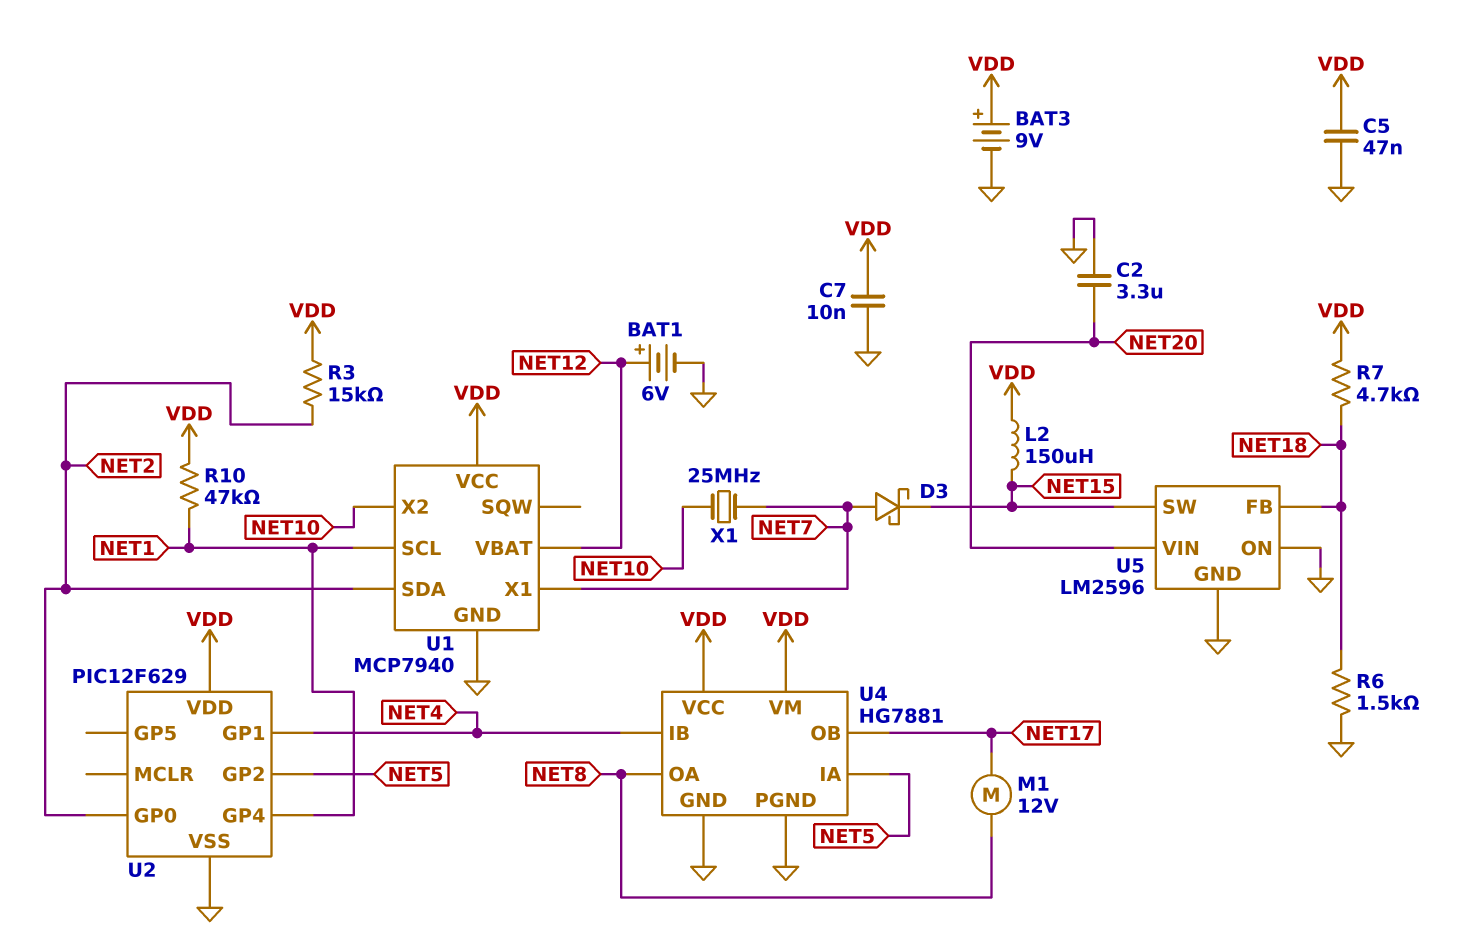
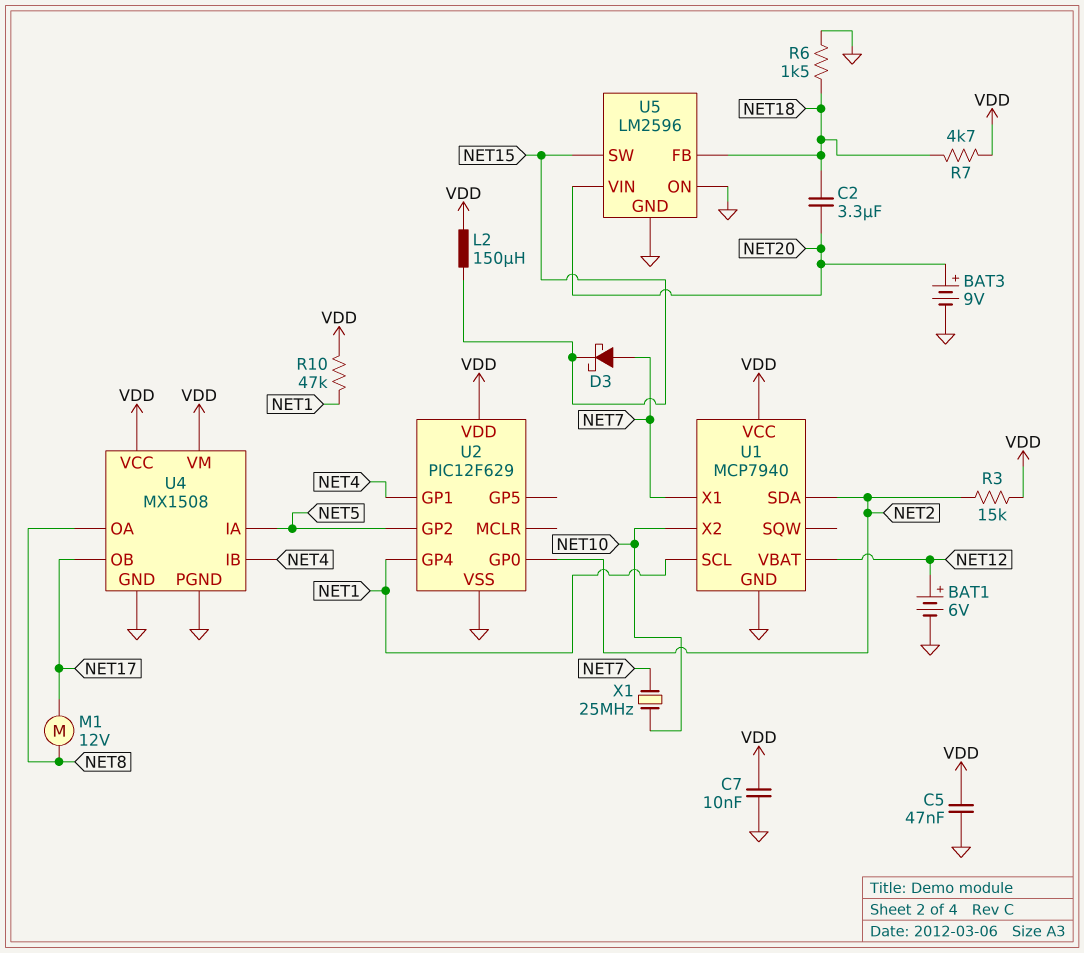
BAT3: 9V (plus VDD, minus GND) -> 9V (plus NET20, minus GND)
C2: 3.3uF (GND, NET20) -> 3.3uF (NET18, NET20)
U4: HG7881 -> MX1508

